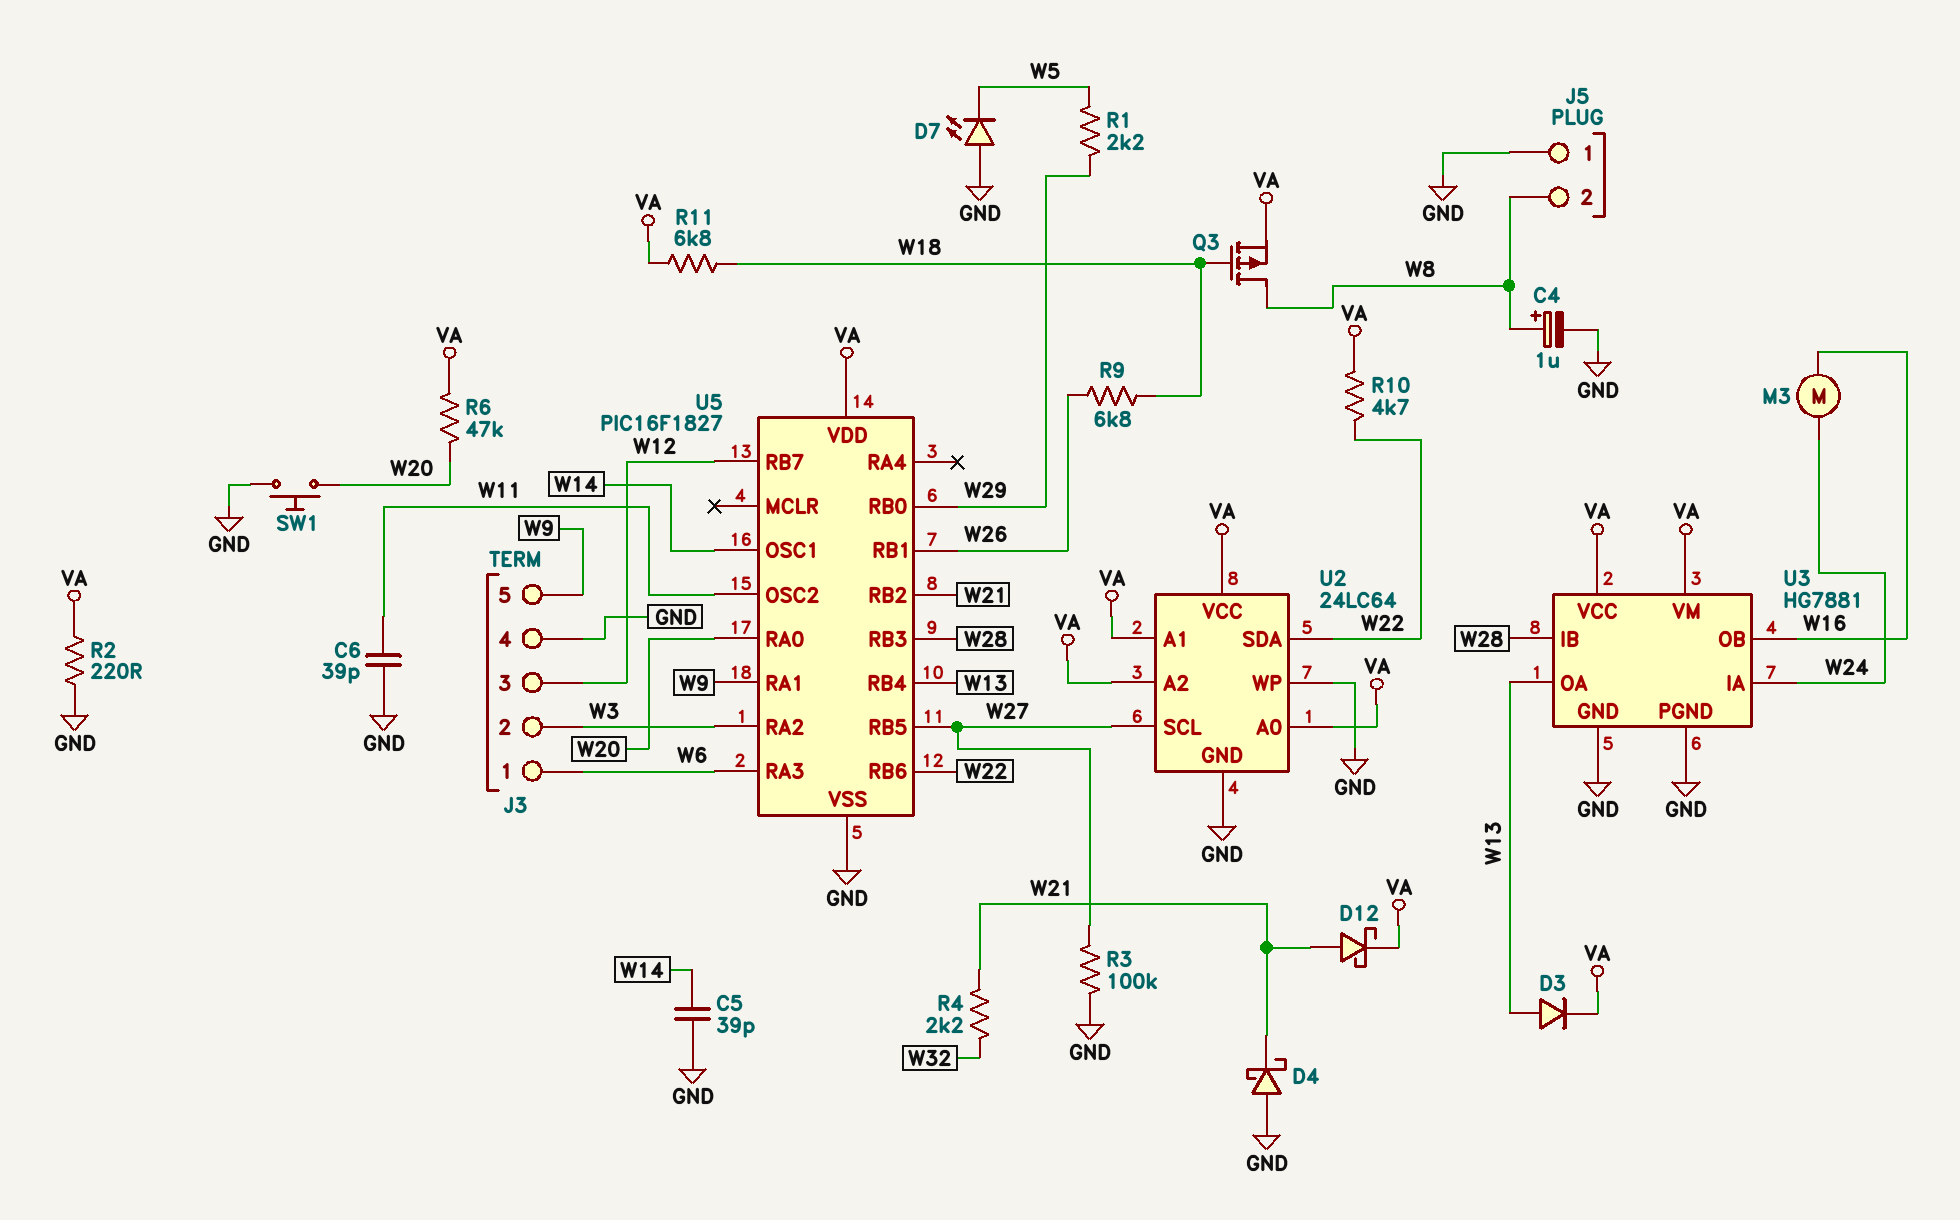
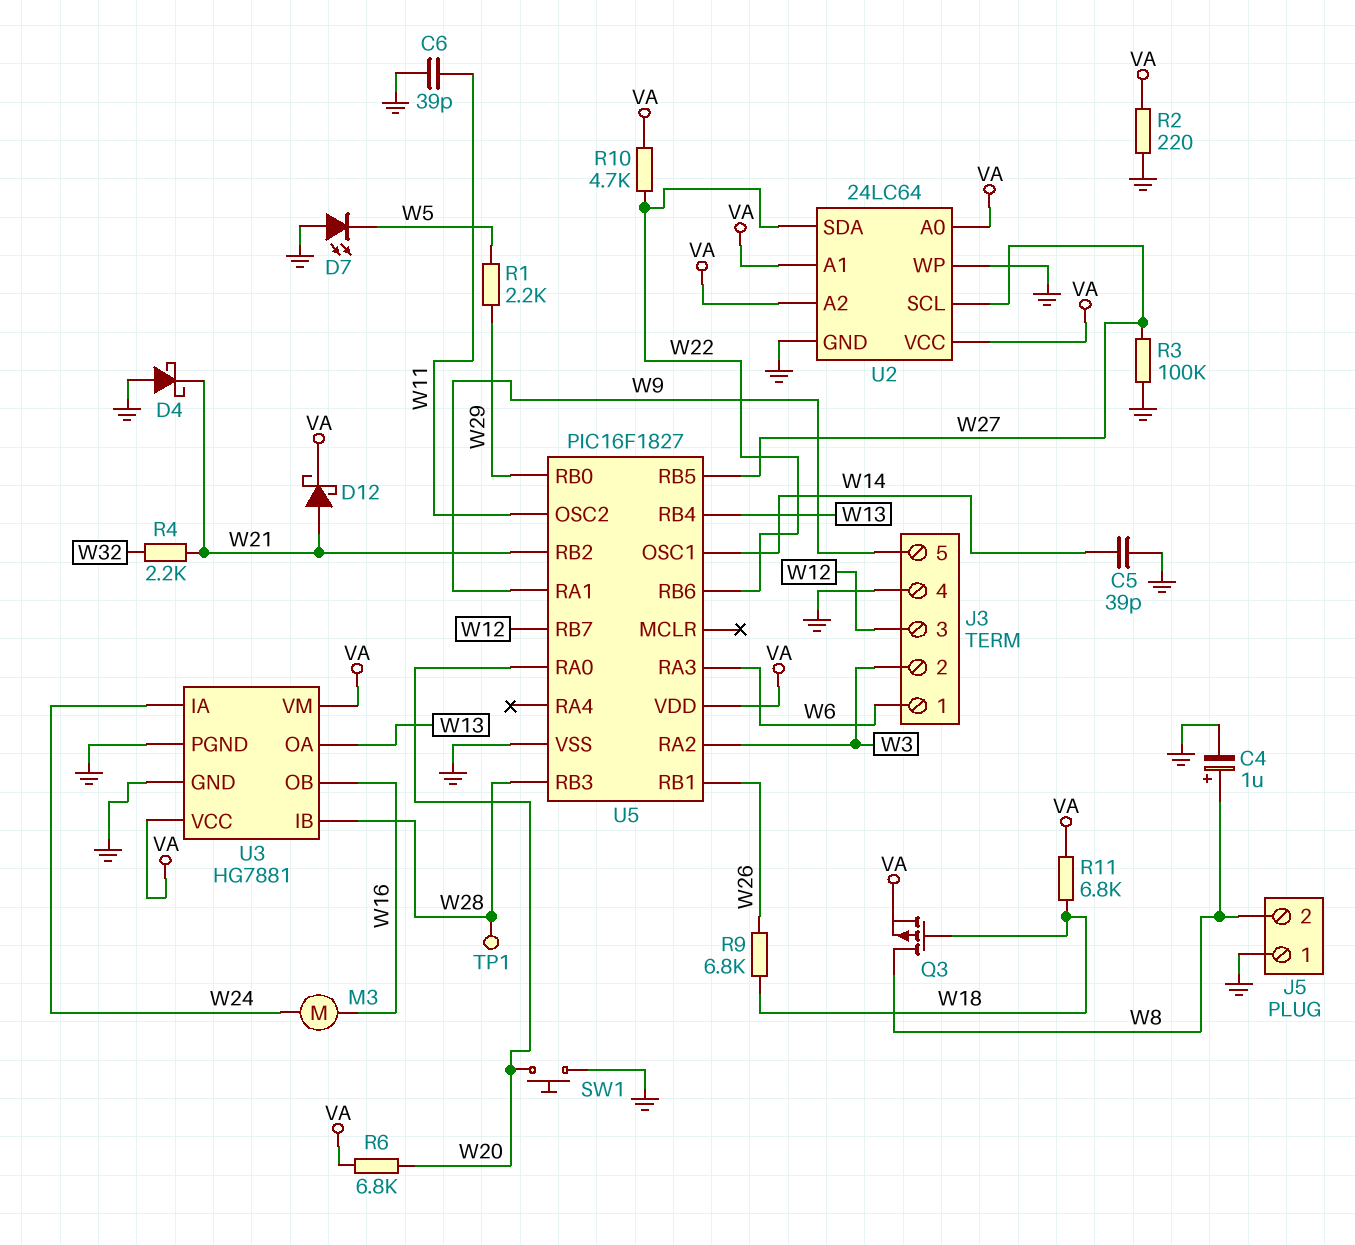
D3: diode (A W13, K VA) -> none
R6: 47k (VA, W20) -> 6.8k (VA, W20)
TP1: none -> test point (W28)

